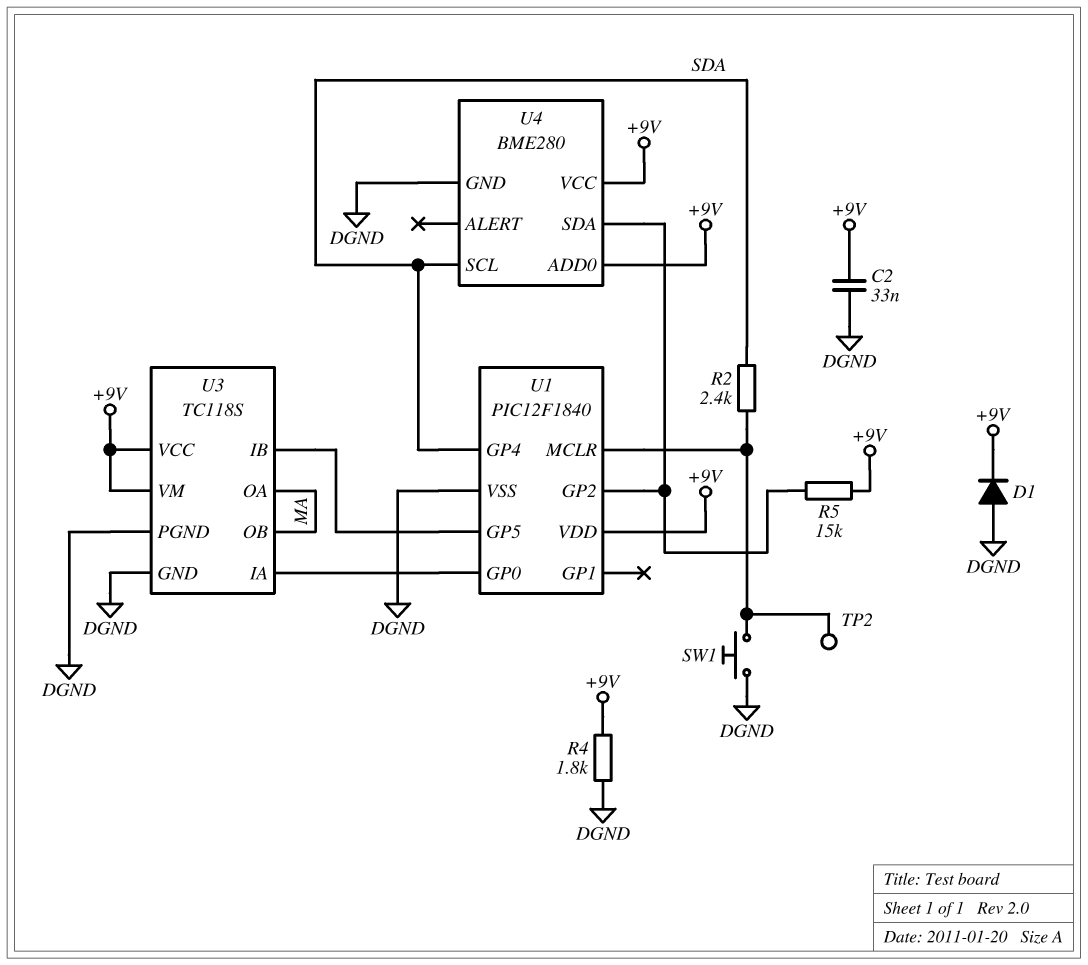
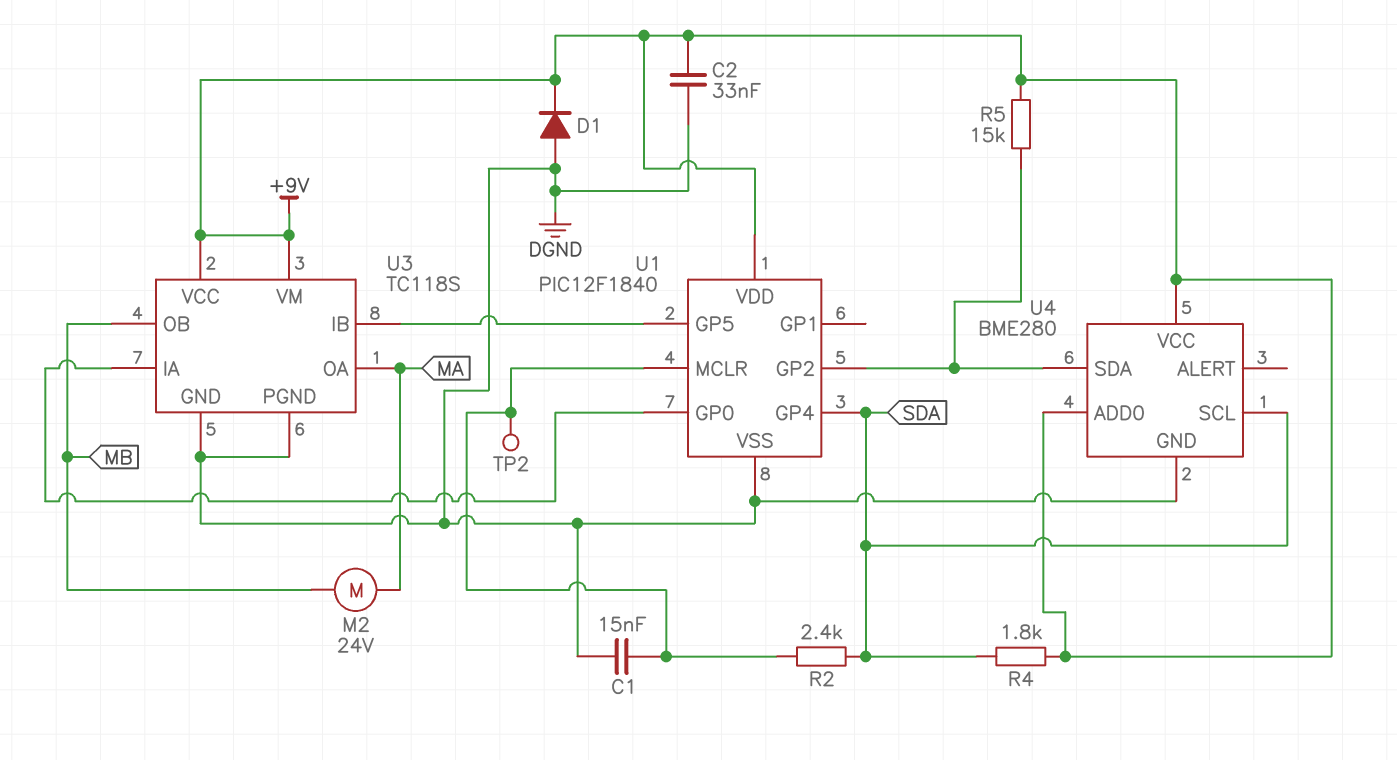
C1: none -> 15nF (DGND, U1/MCLR)
M2: none -> motor 24V (MA, MB)
R4: 1.8k (+9V, DGND) -> 1.8k (+9V, SDA)
SW1: button (DGND, U1/MCLR) -> none
U3 pin OB: MA -> MB

